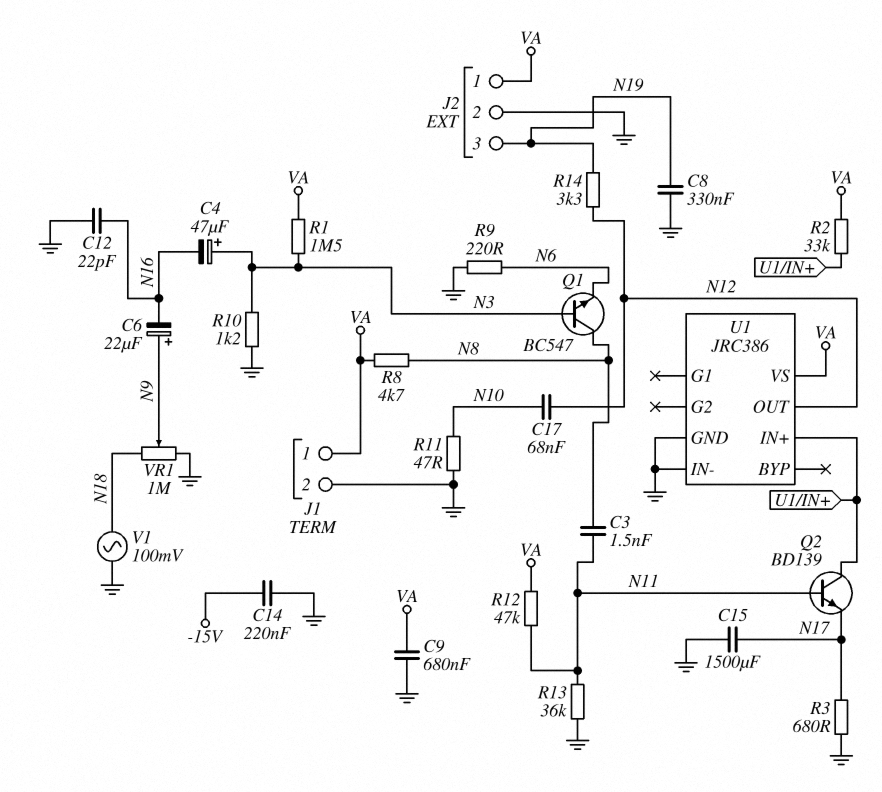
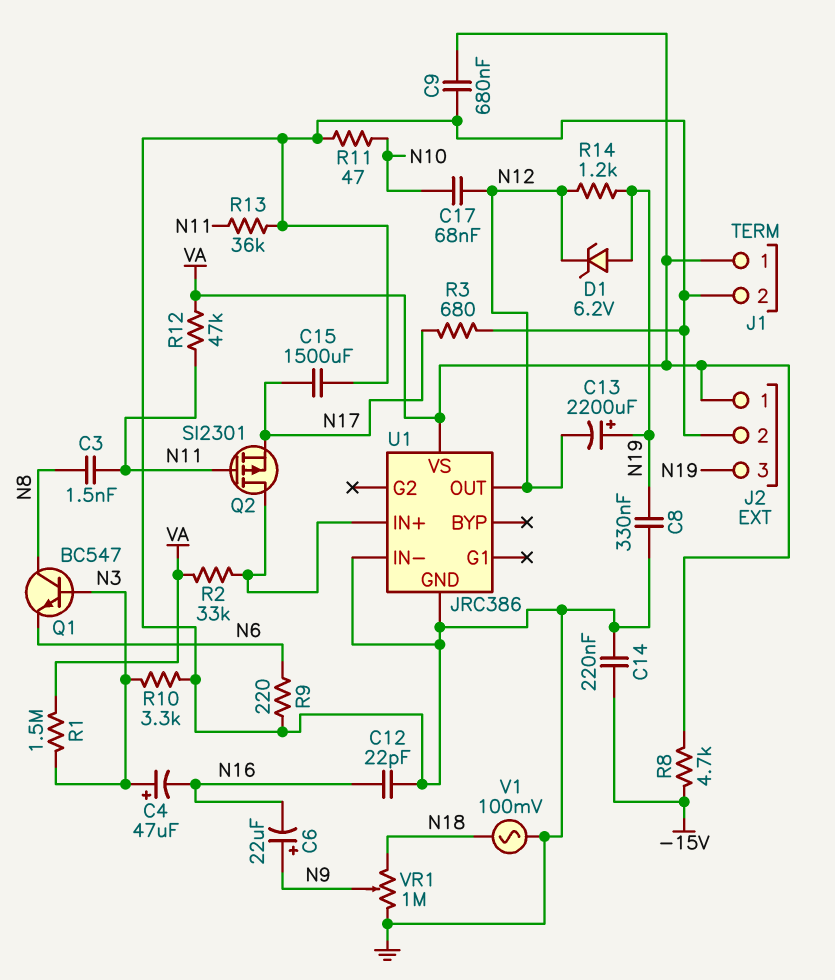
C13: none -> 2200uF (plus N19, minus N12)
D1: none -> zener 6.2V (A N19, K N12)
Q2: NPN BD139 (B N11, C U1/IN+, E N17) -> PMOS SI2301 (G N11, D U1/IN+, S N17)
R8: 4.7k (N8, VA) -> 4.7k (-15V, VA)
R10: 1.2k (GND, N3) -> 3.3k (GND, N3)
R14: 3.3k (N12, N19) -> 1.2k (N12, N19)

